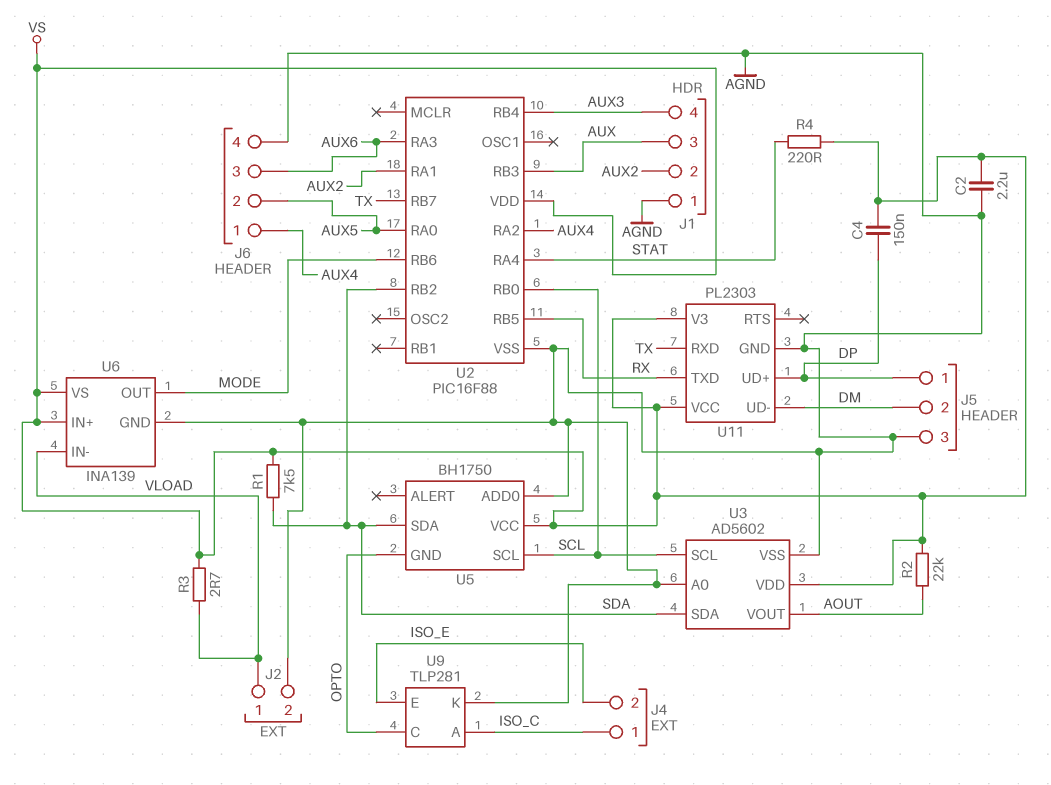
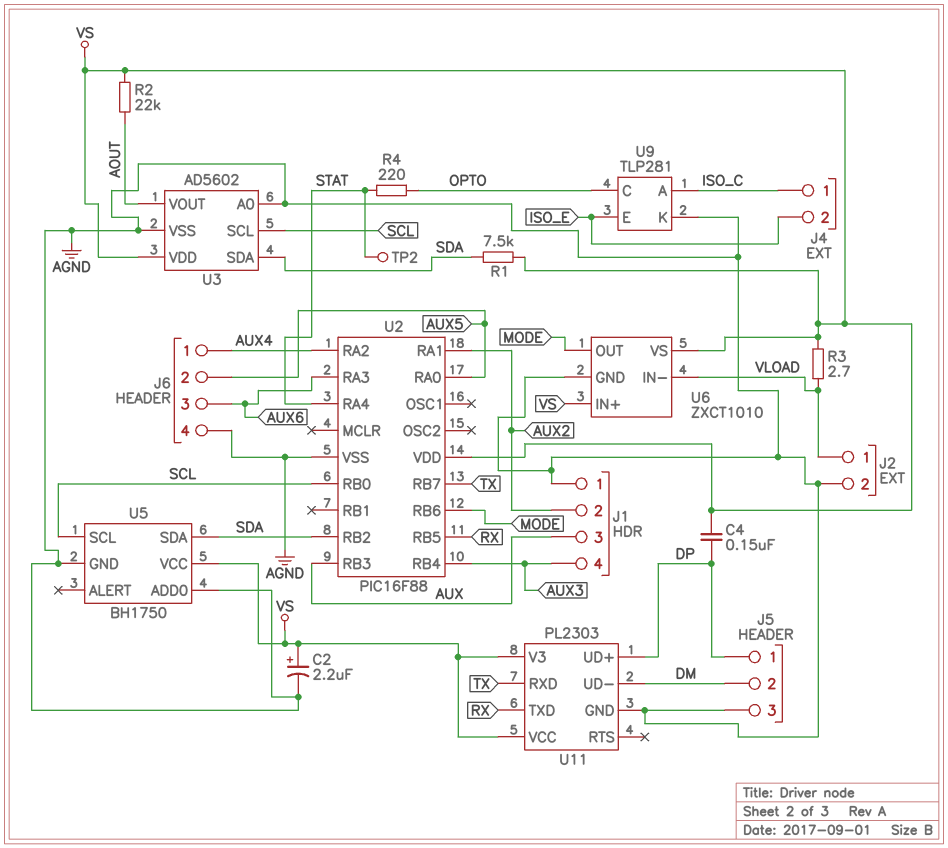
C2: 2.2uF (AGND, VS) -> 2.2uF (plus VS, minus AGND)
R4: 220 (STAT, VS) -> 220 (OPTO, STAT)
TP2: none -> test point (STAT)
U5 pin GND: OPTO -> AGND
U6: INA139 -> ZXCT1010

